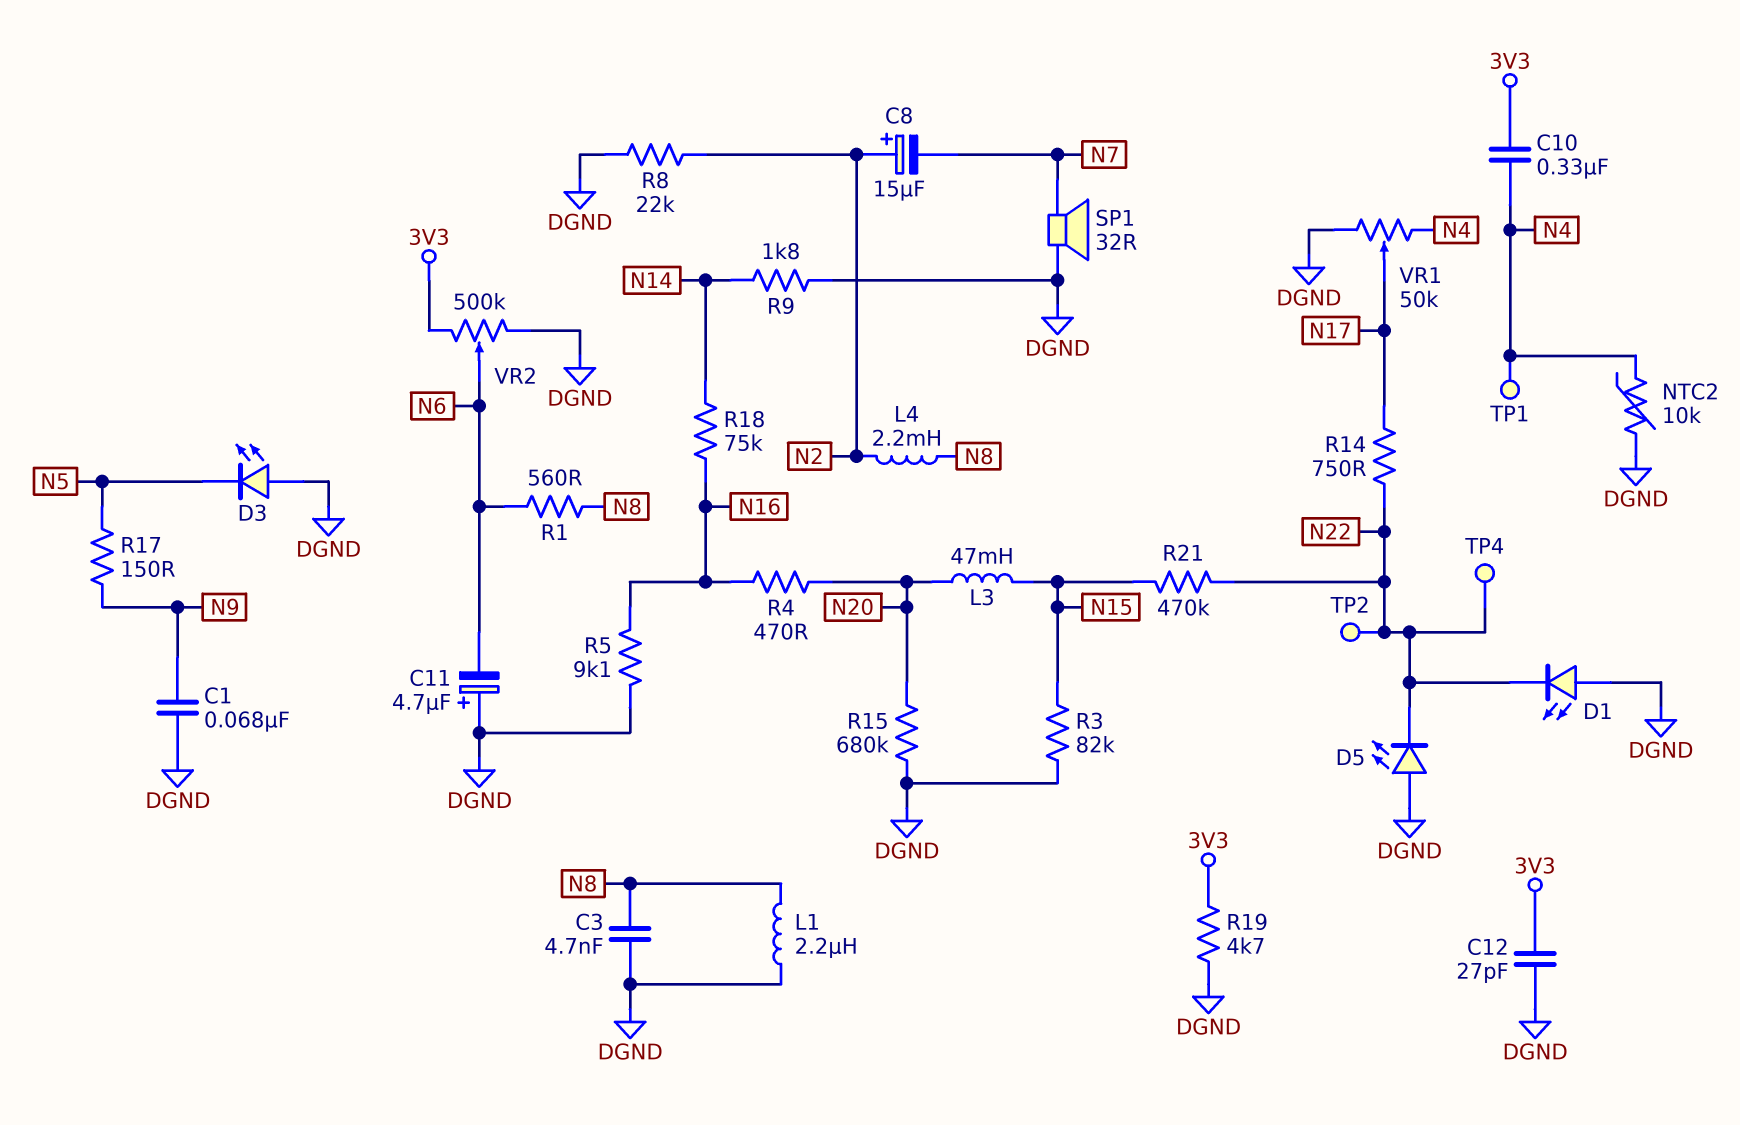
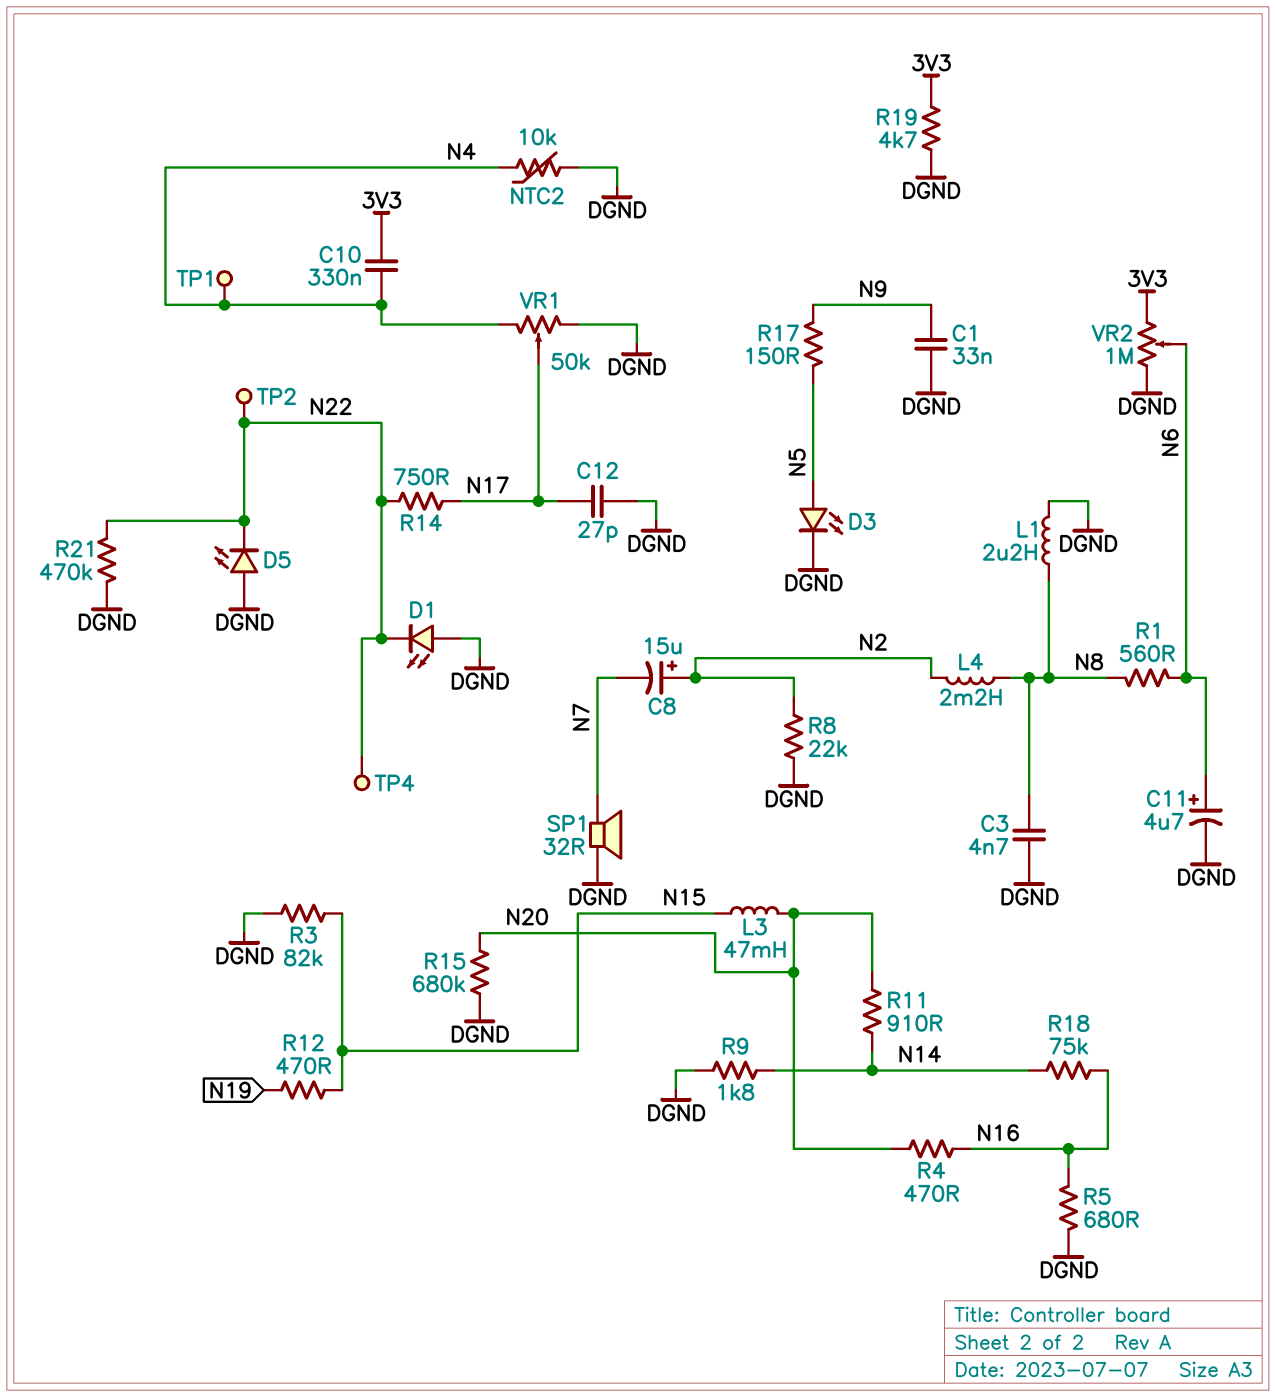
C1: 68nF (DGND, N9) -> 33nF (DGND, N9)
C11: 4.7uF (plus DGND, minus N6) -> 4.7uF (plus N6, minus DGND)
C12: 27pF (3V3, DGND) -> 27pF (DGND, N17)
D3: LED (A DGND, K N5) -> LED (A N5, K DGND)
R5: 9.1k (DGND, N16) -> 680 (DGND, N16)
R11: none -> 910 (N14, N20)
R12: none -> 470 (N15, N19)
R21: 470k (N15, N22) -> 470k (DGND, N22)
VR2: 500k (3V3, DGND, wiper N6) -> 1M (3V3, DGND, wiper N6)

